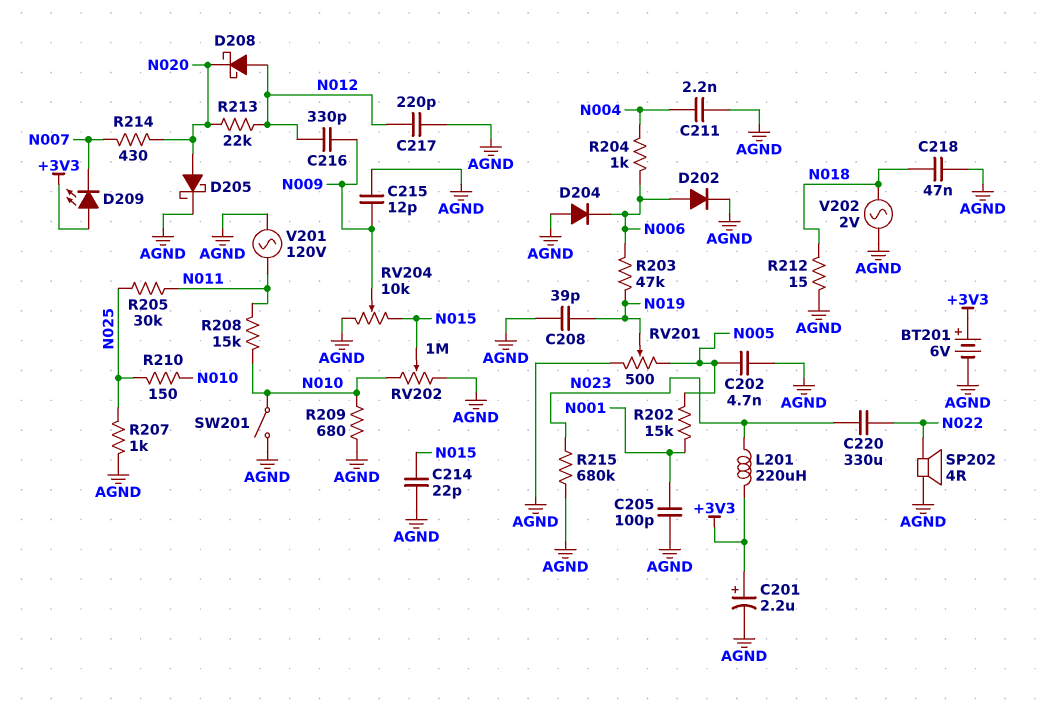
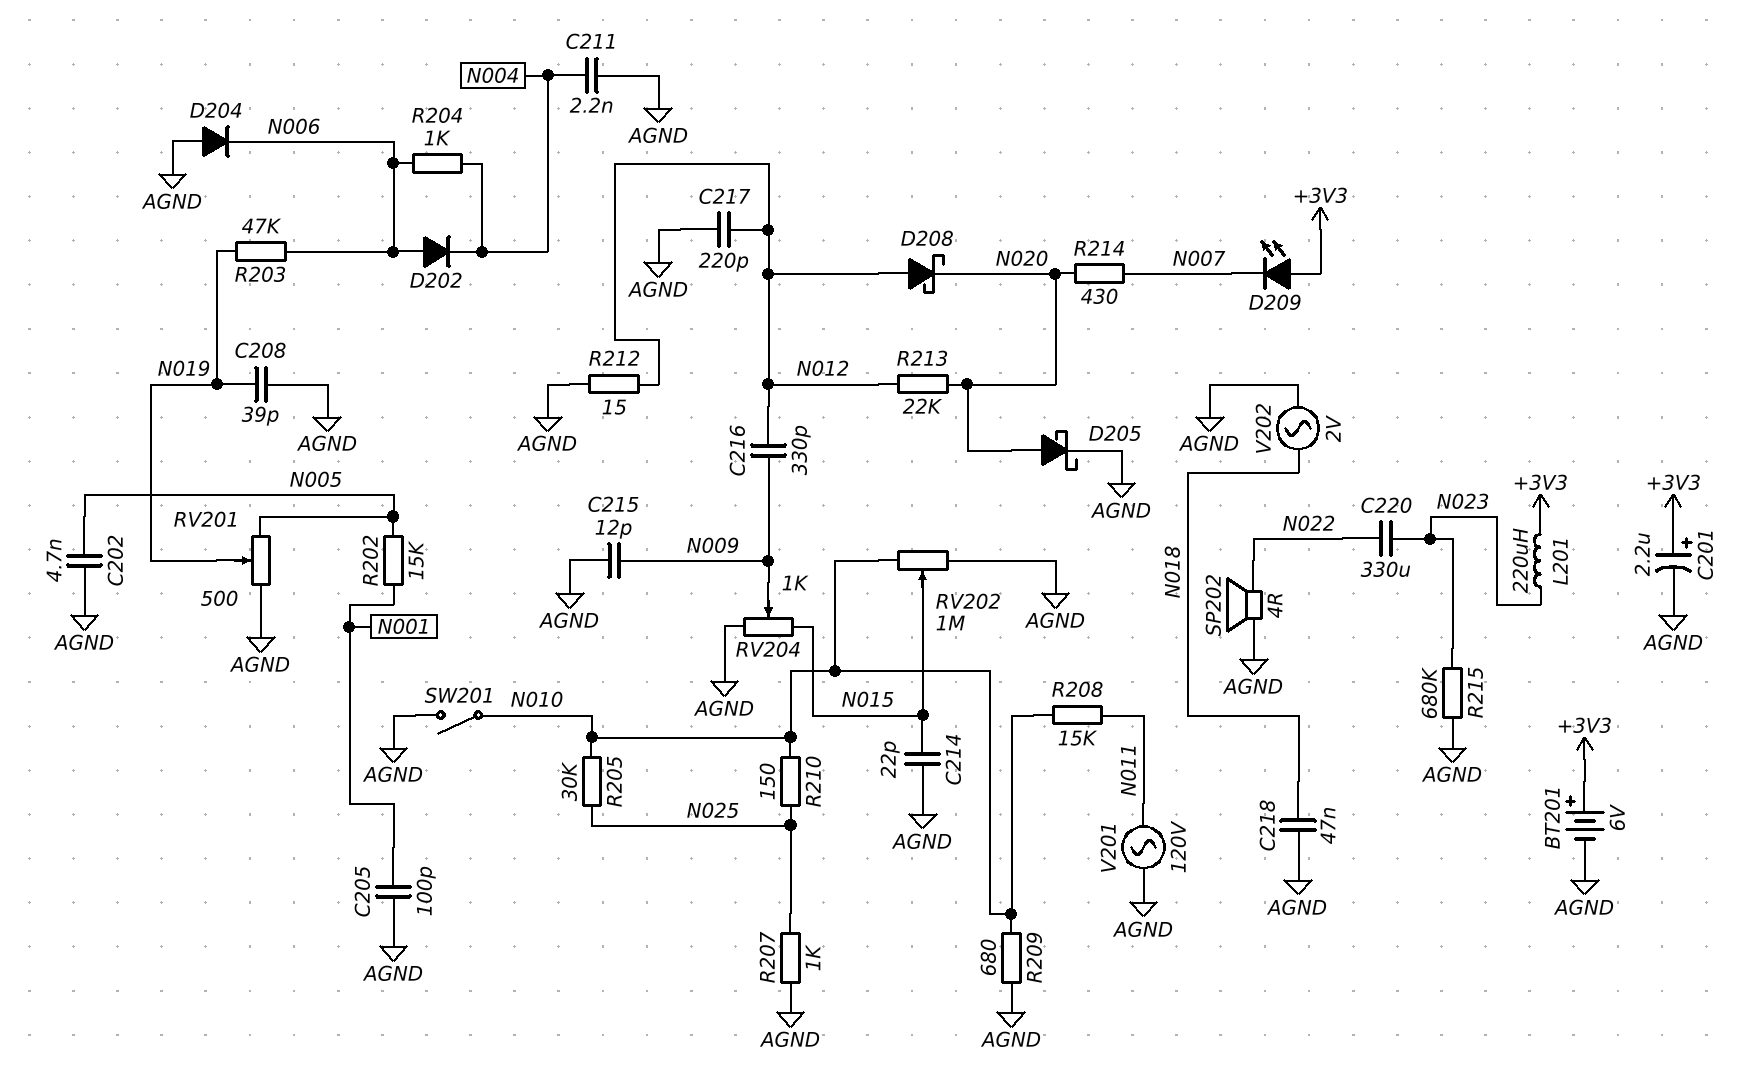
D202: diode (A N006, K AGND) -> diode (A N006, K N004)
R205: 30k (N011, N025) -> 30k (N010, N025)
R212: 15 (AGND, N018) -> 15 (AGND, N012)
RV204: 10k (AGND, N015, wiper N009) -> 1k (AGND, N015, wiper N009)

